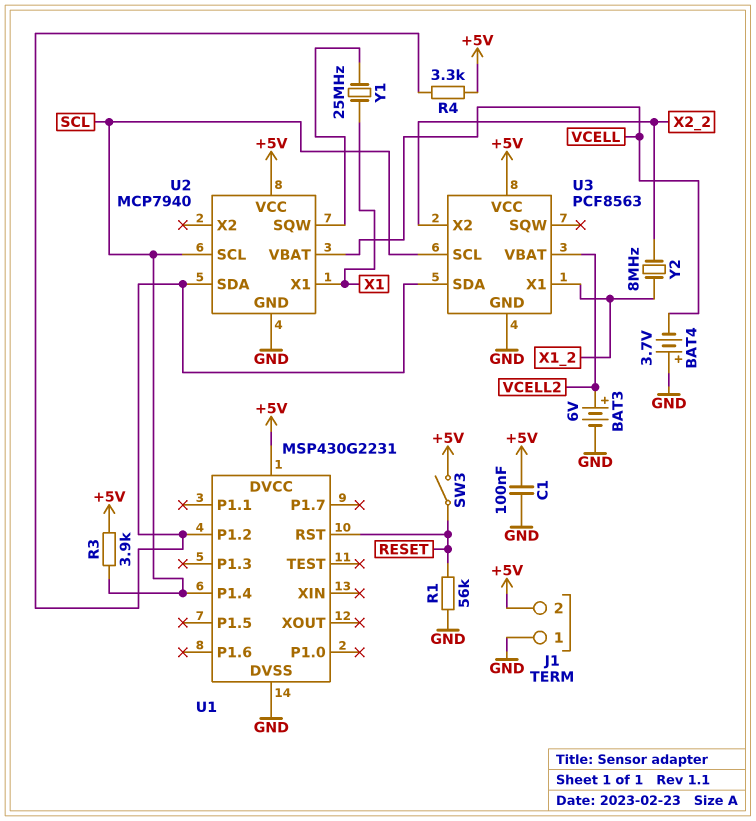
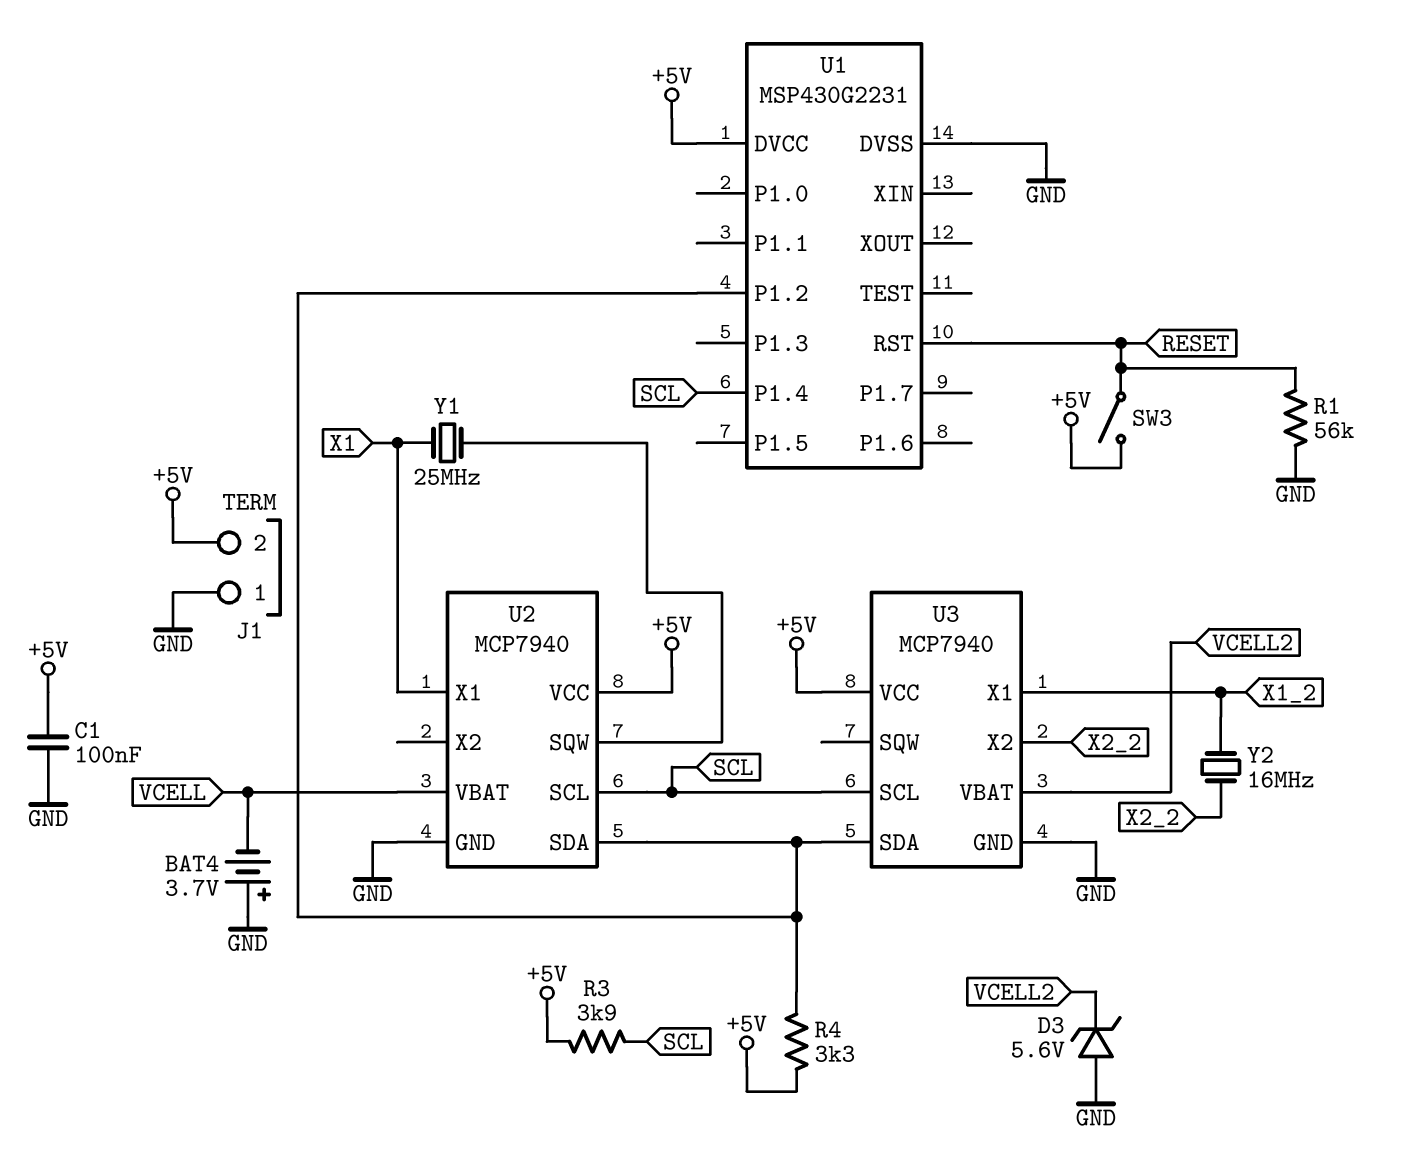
BAT3: 6V (plus VCELL2, minus GND) -> none
D3: none -> zener 5.6V (A GND, K VCELL2)
U3: PCF8563 -> MCP7940
Y2: 8MHz (X1_2, X2_2) -> 16MHz (X1_2, X2_2)

